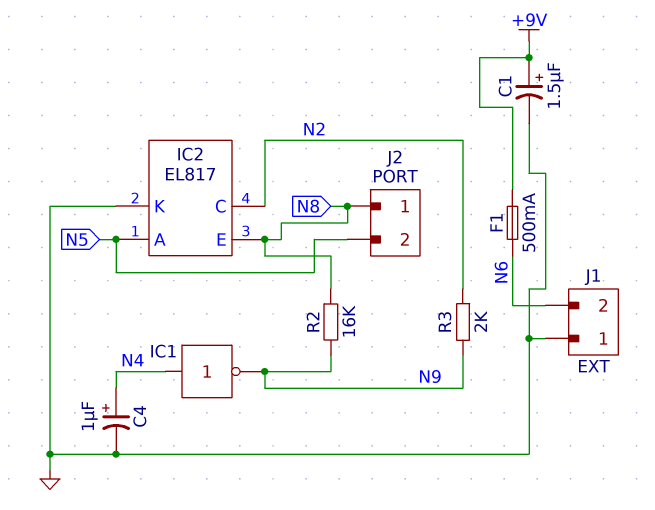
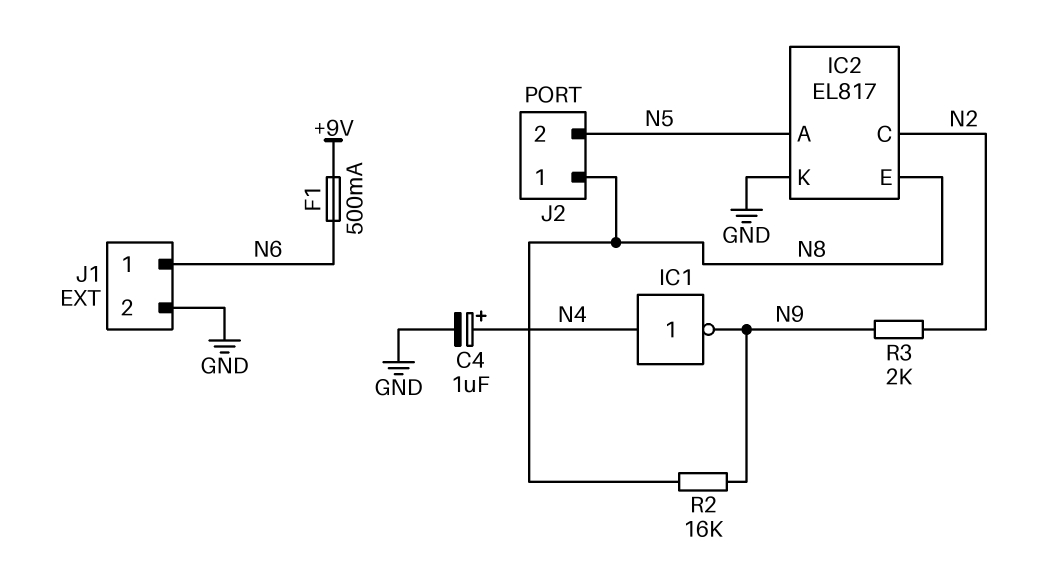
C1: 1.5uF (plus +9V, minus GND) -> none
J1 pin 1: GND -> N6
J1 pin 2: N6 -> GND

